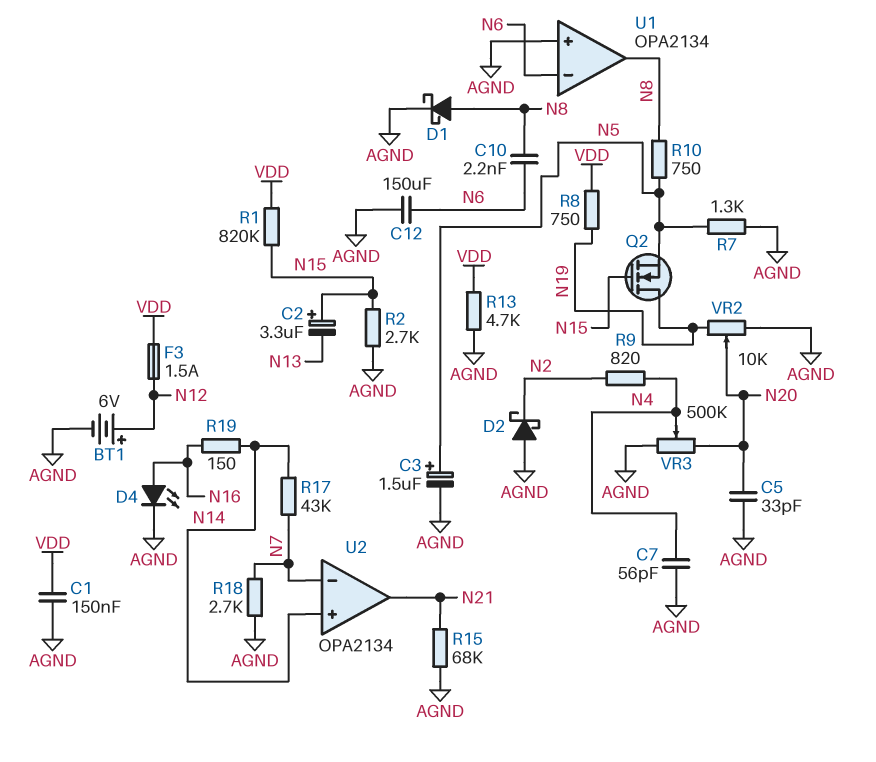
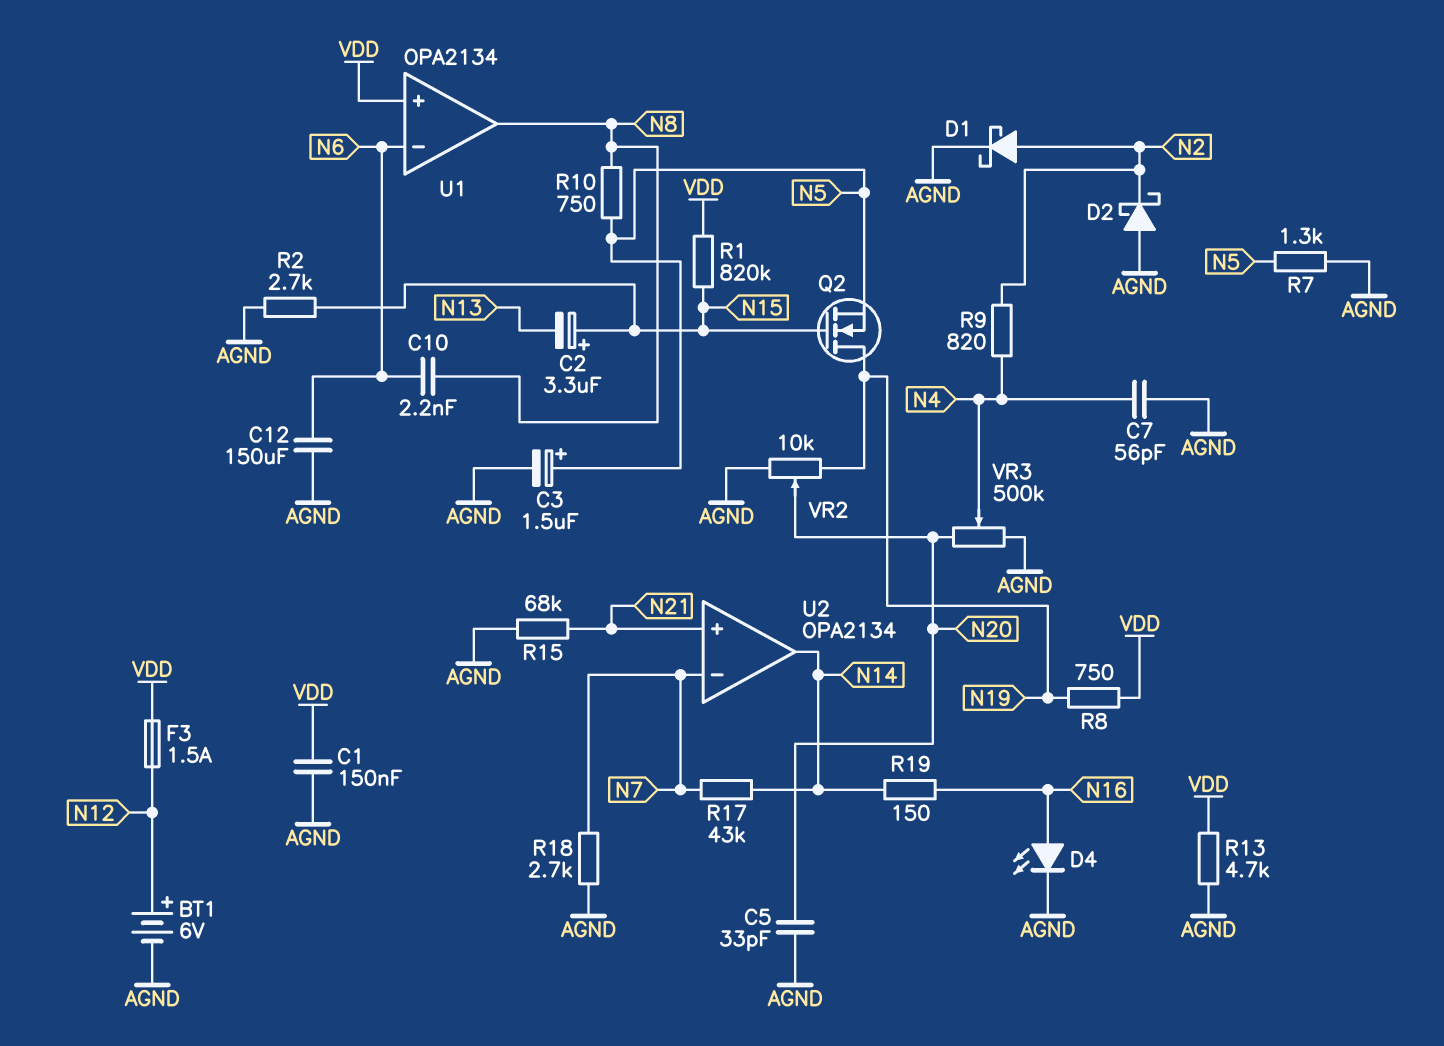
D1: schottky (A N8, K AGND) -> schottky (A N2, K AGND)
U1 pin in+: AGND -> VDD
U2 pin in+: N14 -> N21
U2 pin out: N21 -> N14

